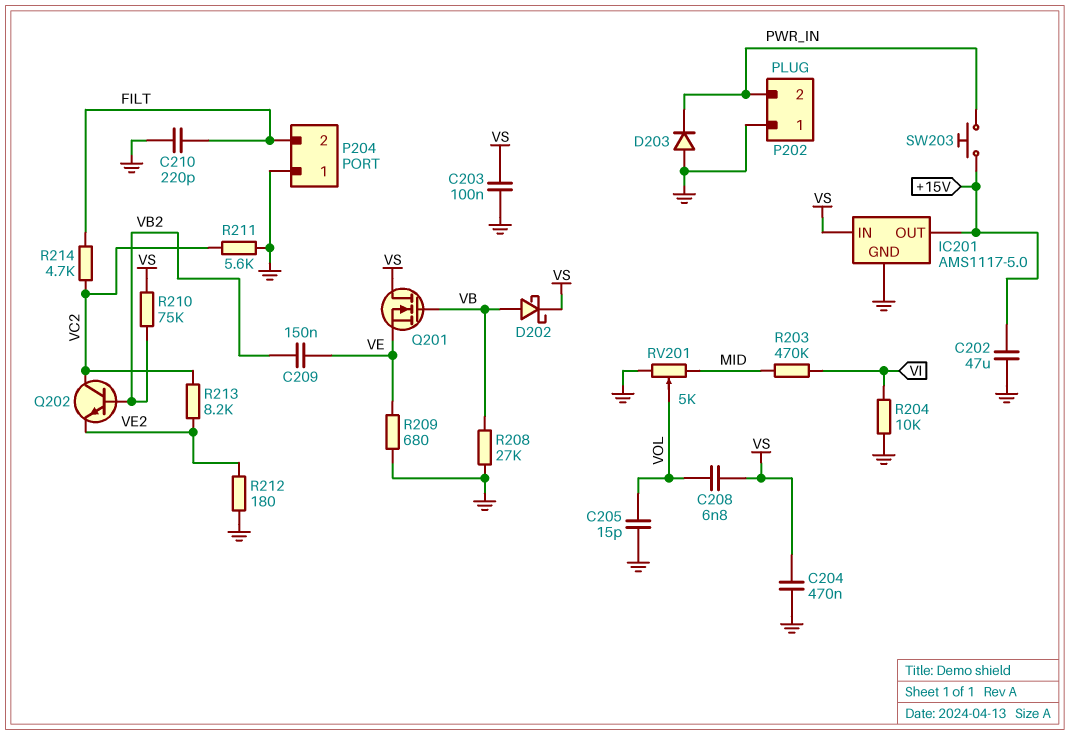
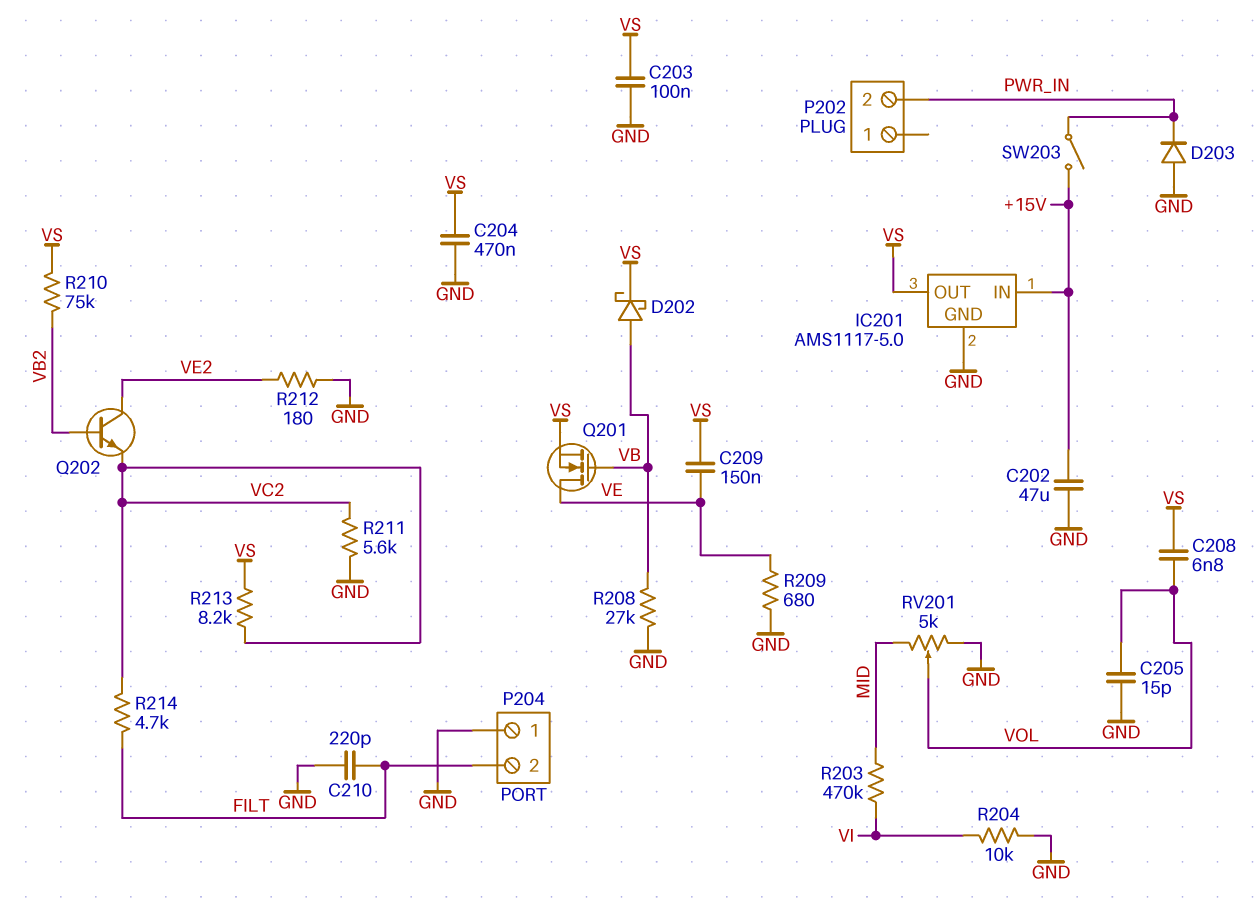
C209: 150nF (VB2, VE) -> 150nF (VE, VS)
IC201 pin IN: VS -> +15V
IC201 pin OUT: +15V -> VS
P202 pin 1: GND -> none
Q201: NMOS (G VB, D VS, S VE) -> NMOS (G VB, D VE, S VS)
Q202: NPN (B VB2, C VC2, E VE2) -> NPN (B VB2, C VE2, E VC2)
R213: 8.2k (VC2, VE2) -> 8.2k (VC2, VS)
SW203: button (+15V, PWR_IN) -> switch (+15V, PWR_IN)

